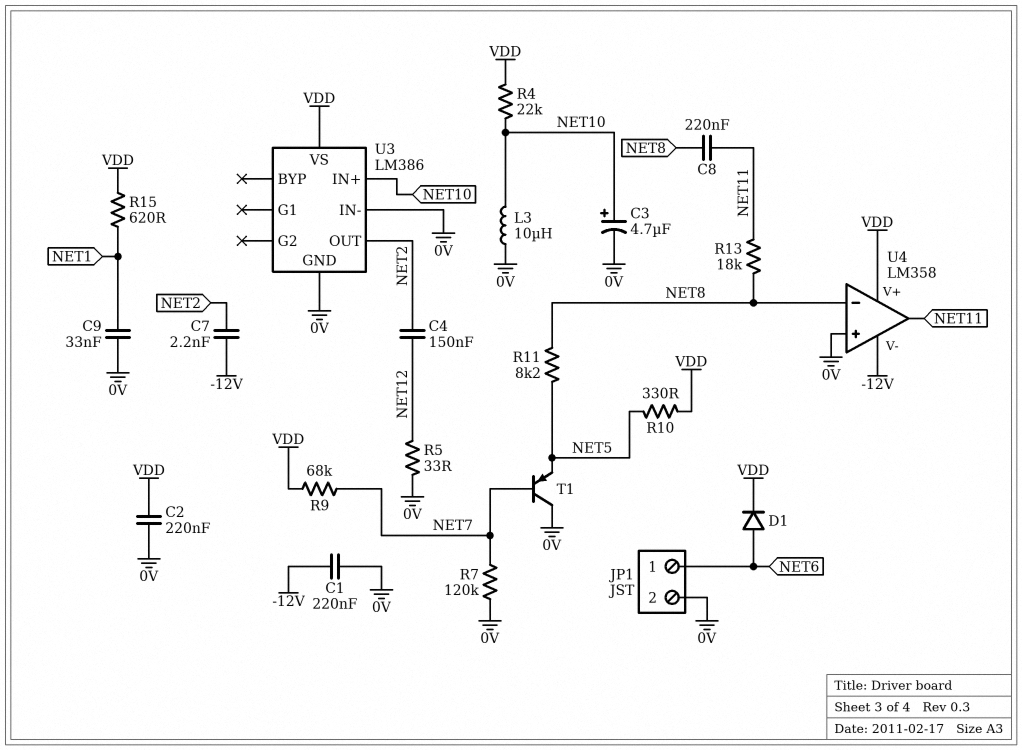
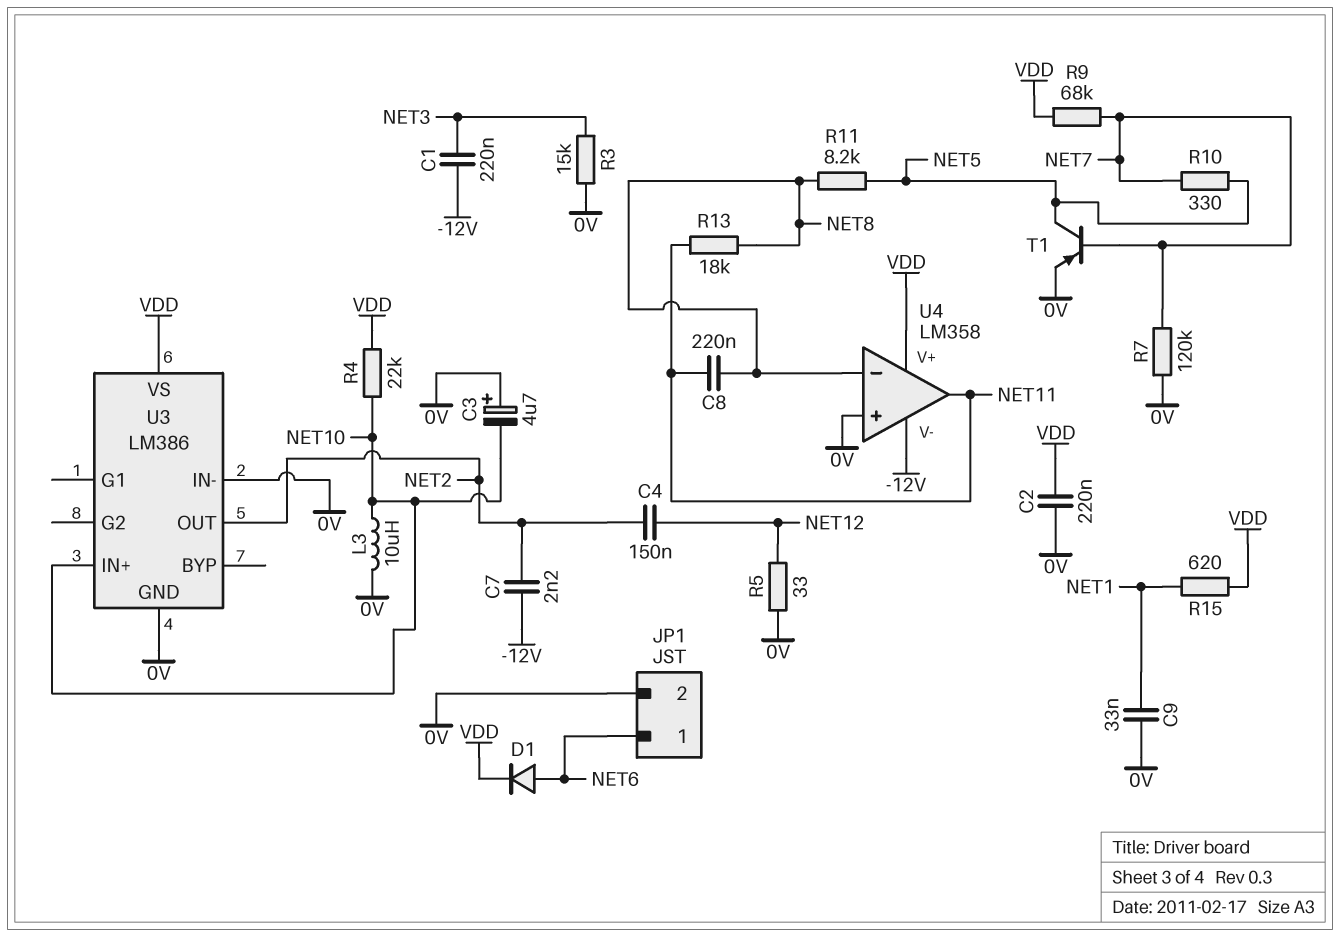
C1: 220nF (-12V, 0V) -> 220nF (-12V, NET3)
C3: 4.7uF (plus NET10, minus 0V) -> 4.7uF (plus 0V, minus NET10)
R3: none -> 15k (0V, NET3)
R10: 330 (NET5, VDD) -> 330 (NET5, NET7)
T1: PNP (B NET7, C 0V, E NET5) -> PNP (B NET7, C NET5, E 0V)

